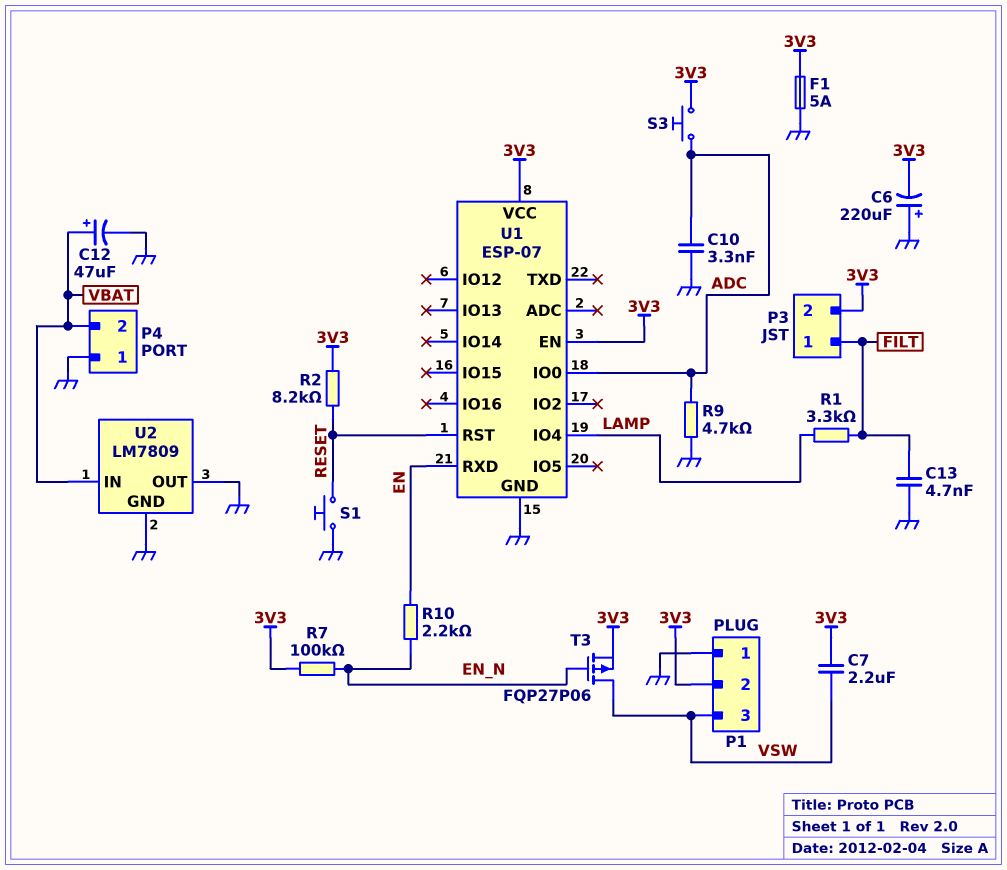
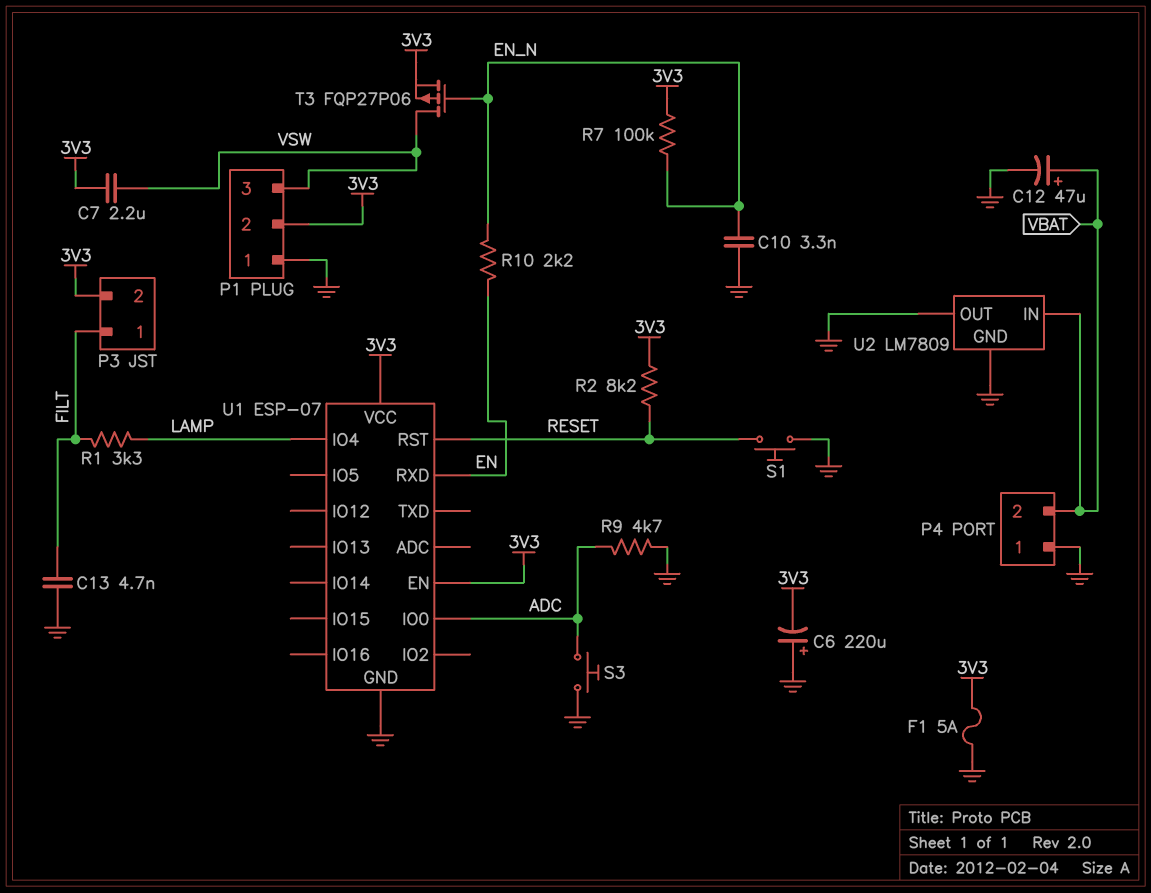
C10: 3.3nF (ADC, GND) -> 3.3nF (EN_N, GND)
S3: button (3V3, ADC) -> button (ADC, GND)

